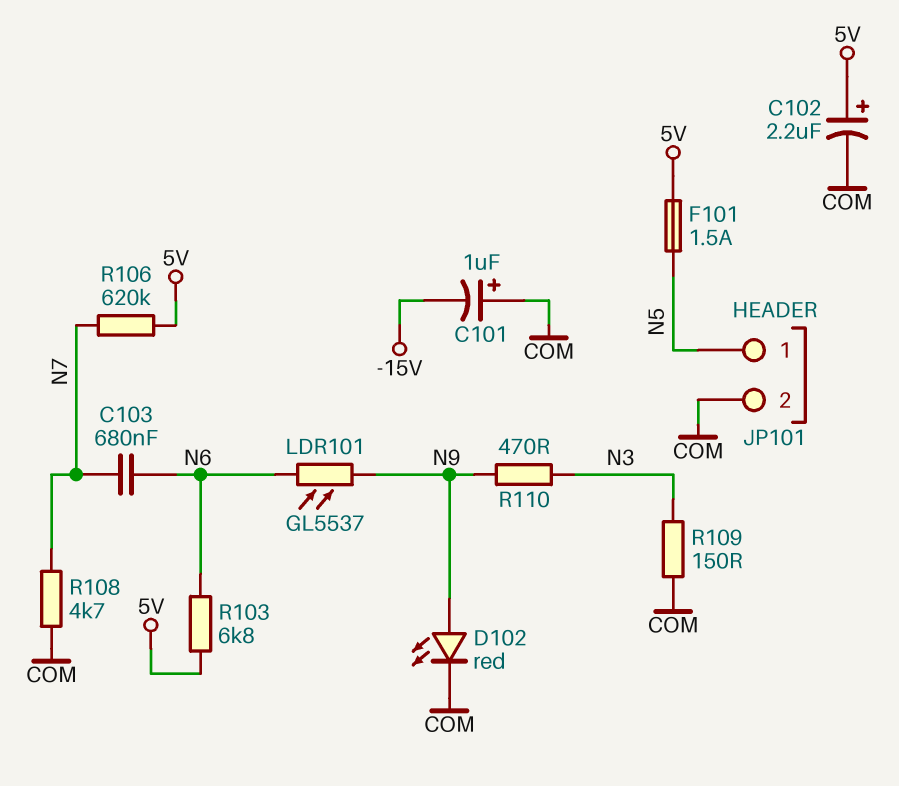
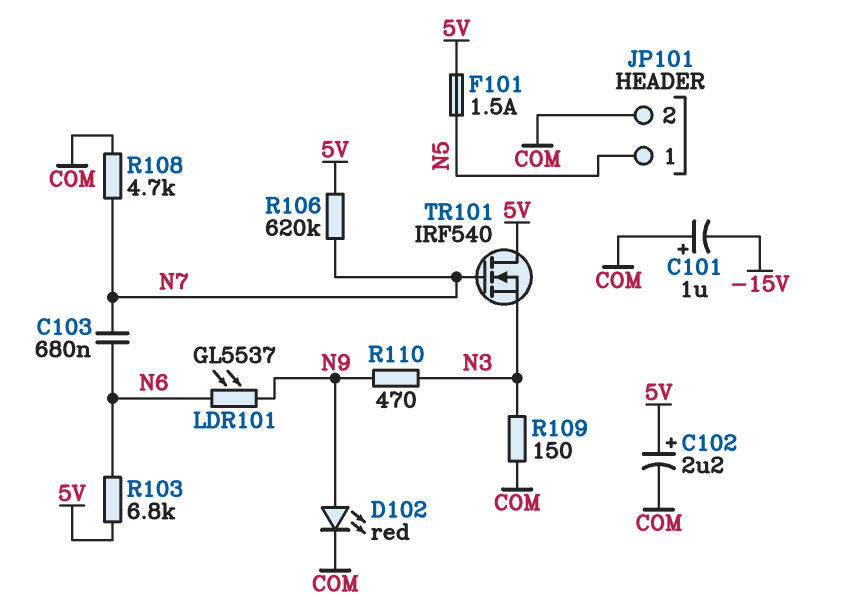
TR101: none -> NMOS IRF540 (G N7, D 5V, S N3)

